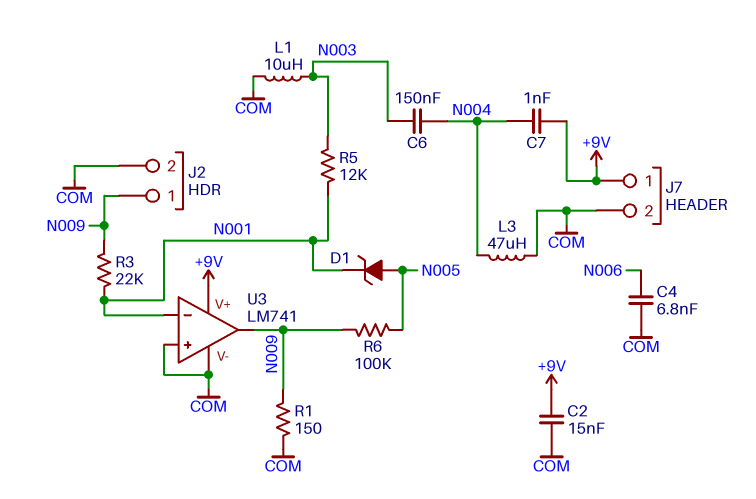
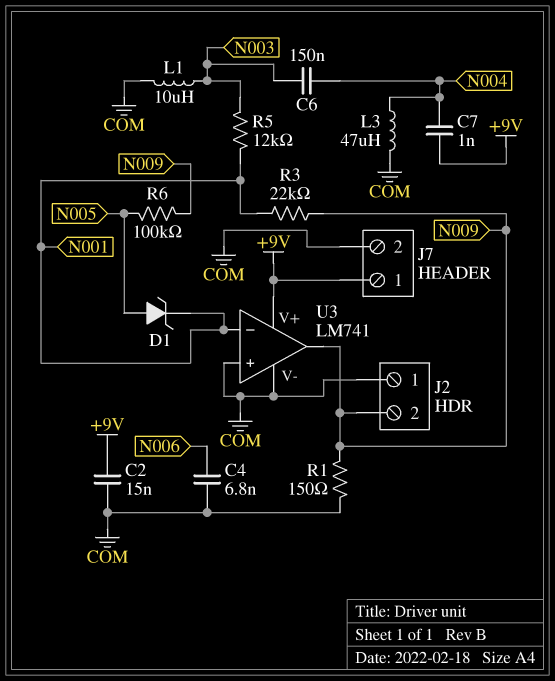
J2 pin 1: N009 -> COM
J2 pin 2: COM -> N009

